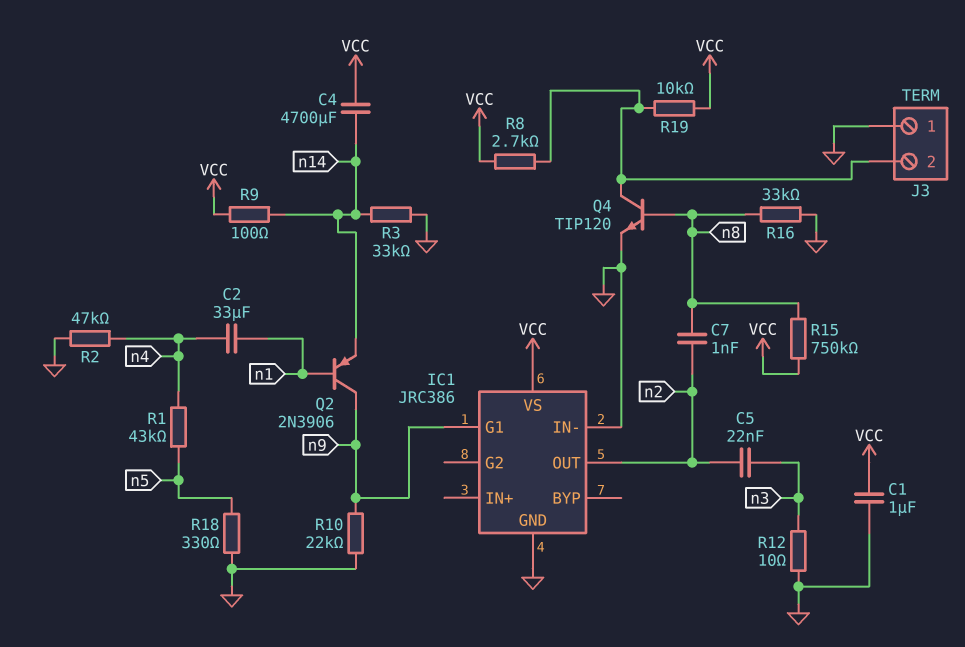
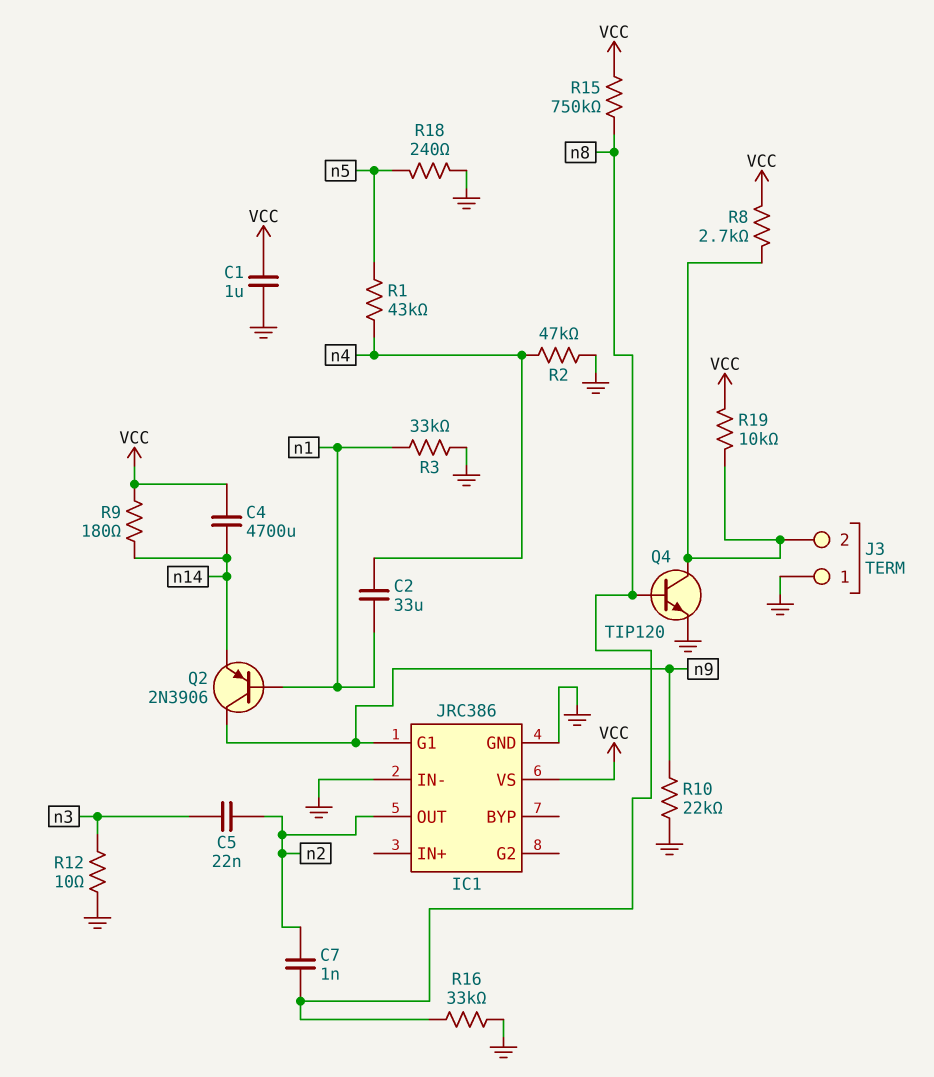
R3: 33k (GND, n14) -> 33k (GND, n1)
R9: 100 (VCC, n14) -> 180 (VCC, n14)
R18: 330 (GND, n5) -> 240 (GND, n5)

